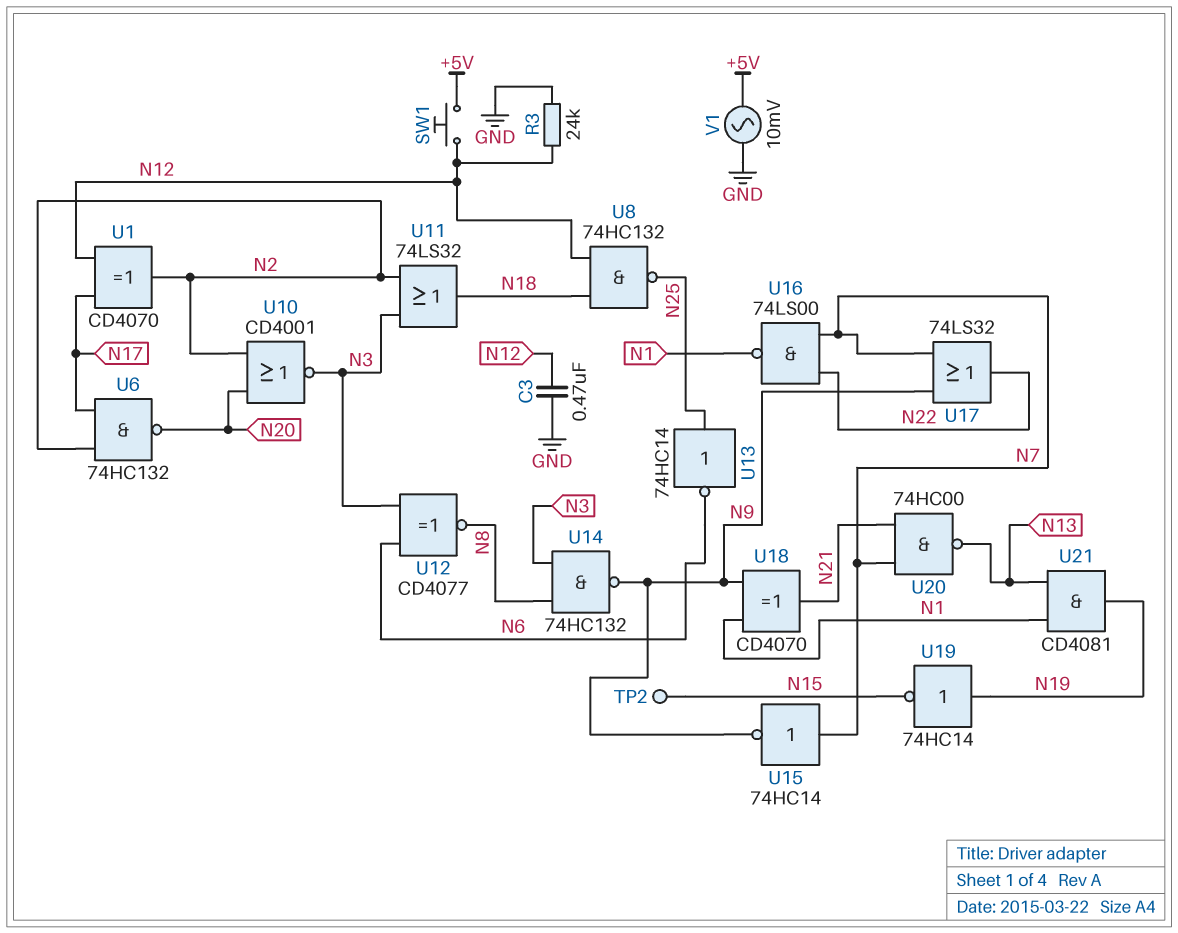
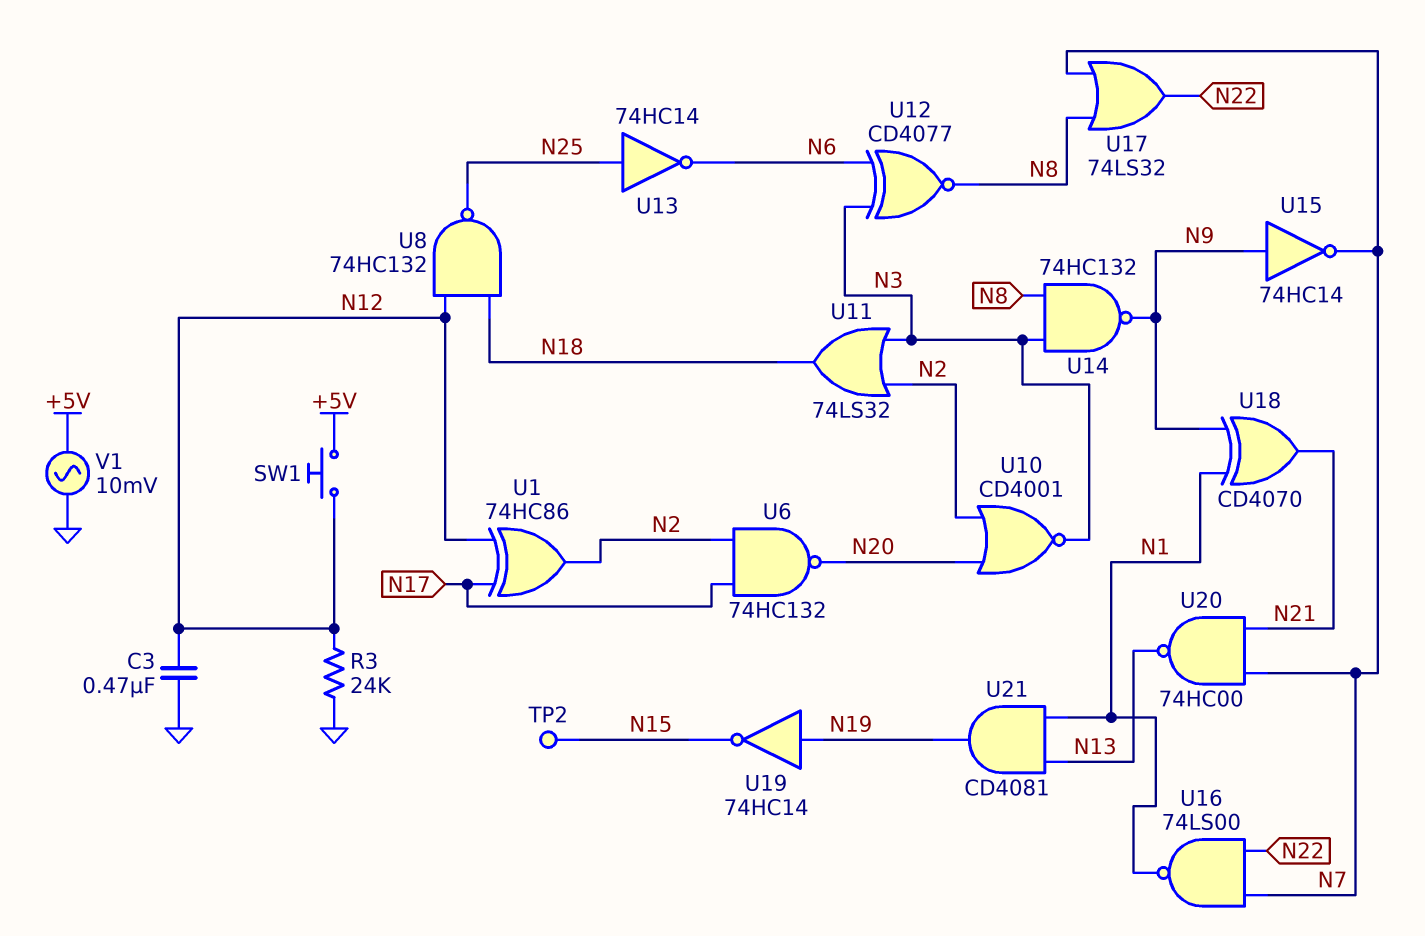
U1: XOR CD4070 (in N12, in N17, out N2) -> XOR 74HC86 (in N12, in N17, out N2)
U15: NOT 74HC14 (in N7, out N9) -> NOT 74HC14 (in N9, out N7)
U17: OR 74LS32 (in N7, in N9, out N22) -> OR 74LS32 (in N7, in N8, out N22)

